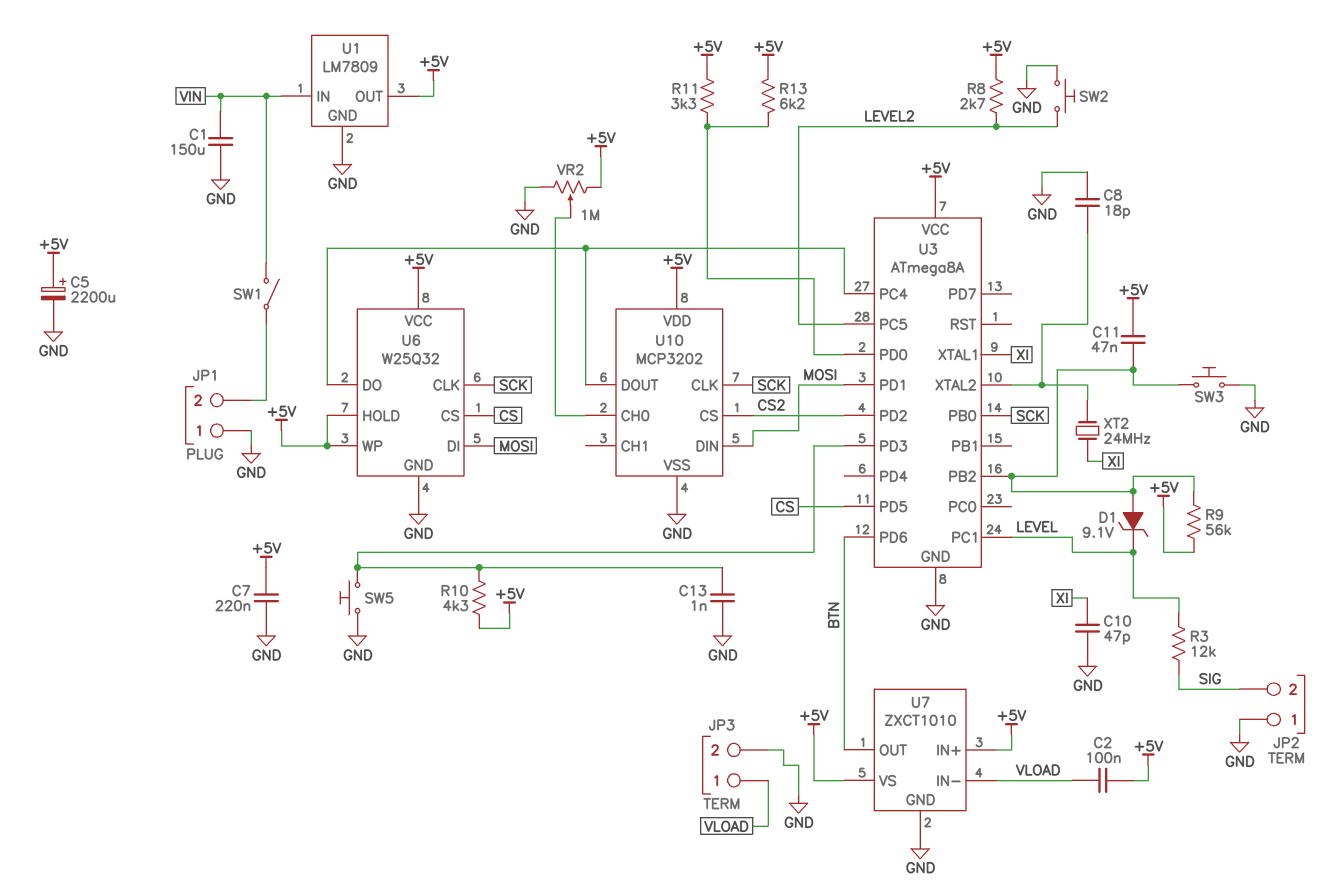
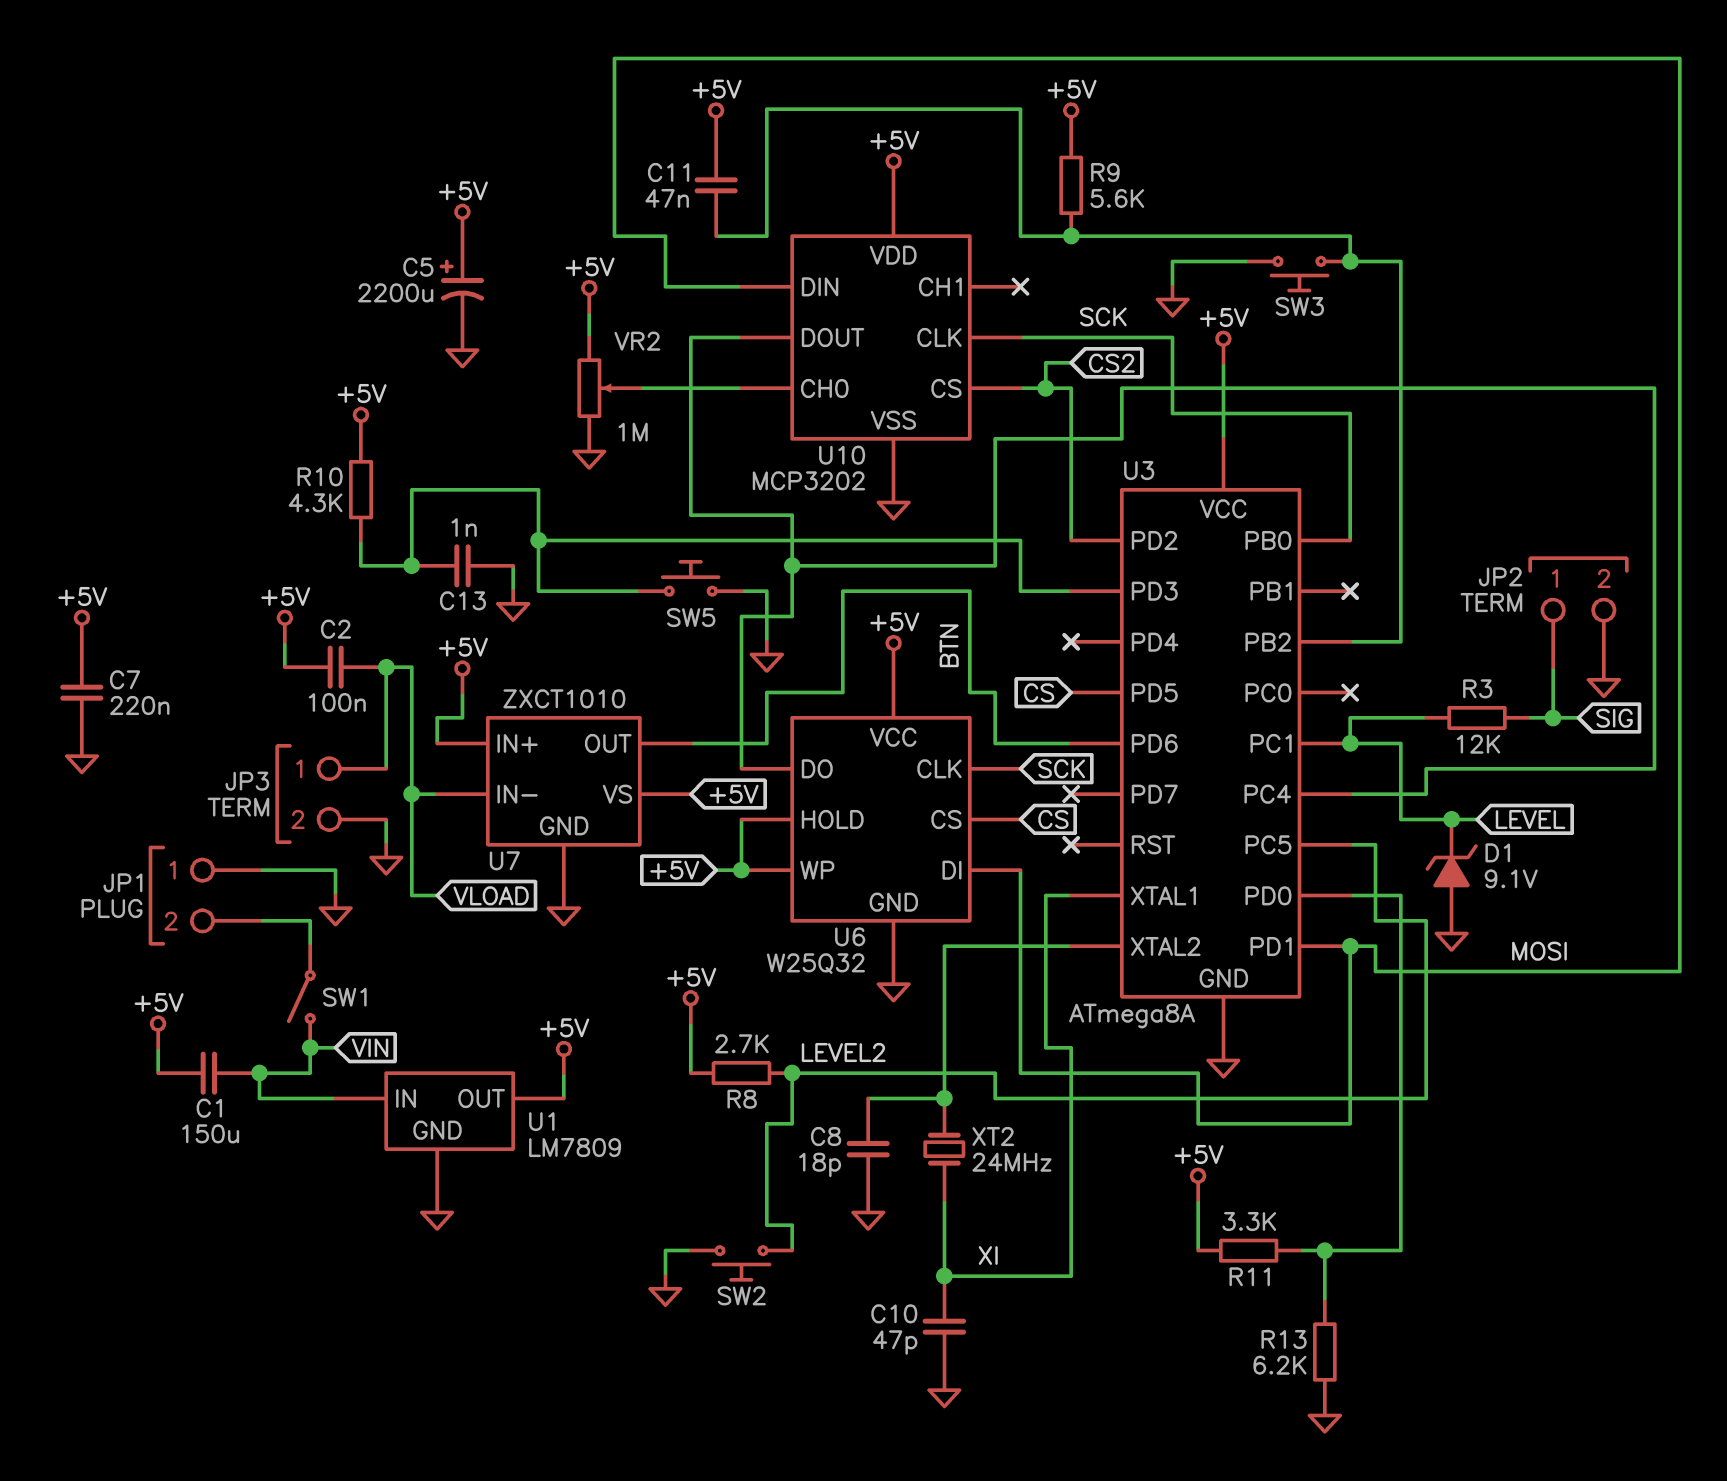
C1: 150uF (GND, VIN) -> 150uF (+5V, VIN)
D1: zener 9.1V (A U3/PB2, K LEVEL) -> zener 9.1V (A GND, K LEVEL)
JP2 pin 1: GND -> SIG
JP2 pin 2: SIG -> GND
R9: 56k (+5V, U3/PB2) -> 5.6k (+5V, U3/PB2)
R13: 6.2k (+5V, U3/PD0) -> 6.2k (GND, U3/PD0)

